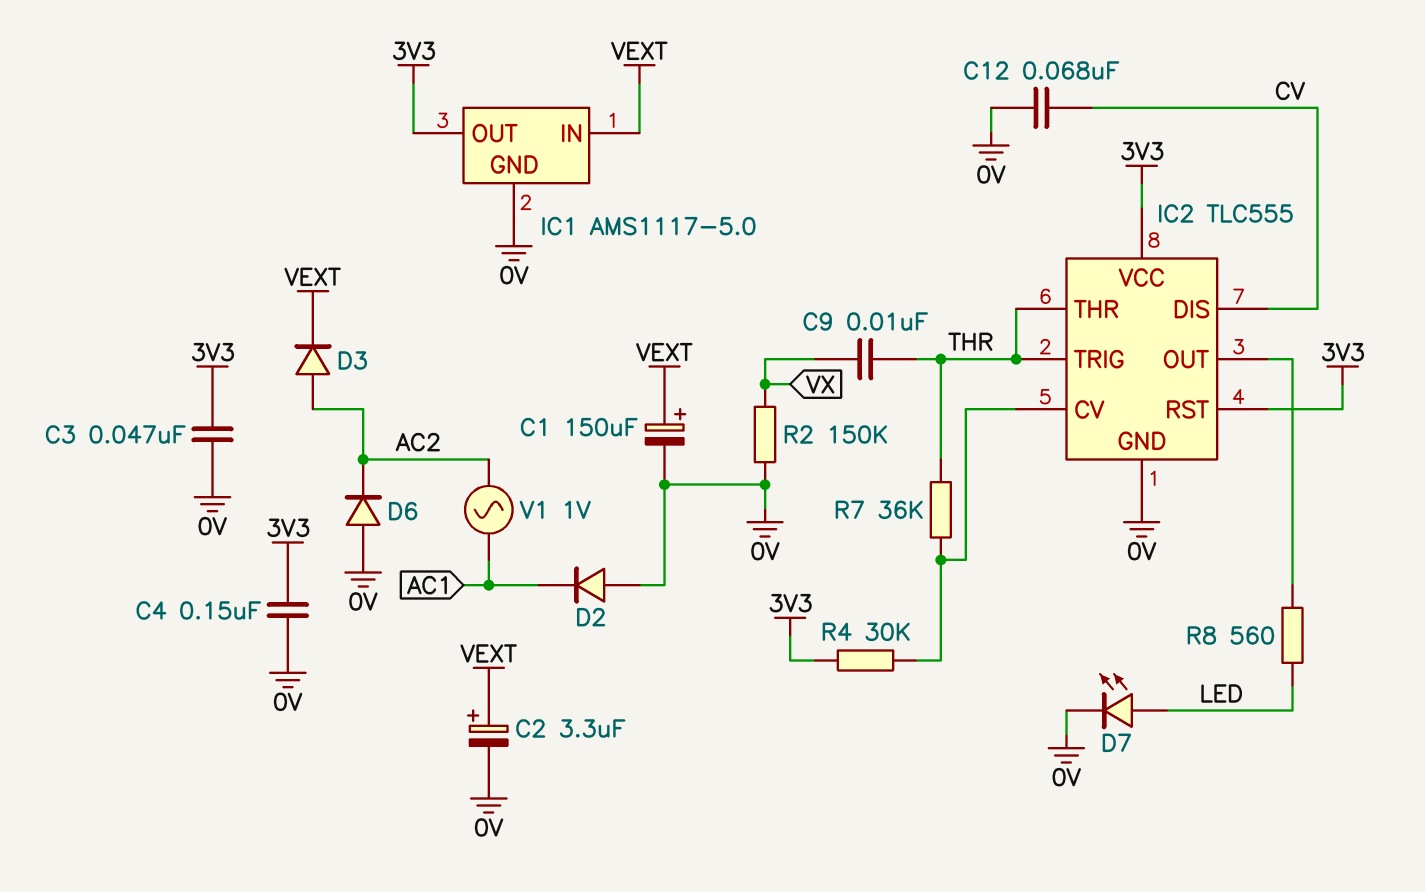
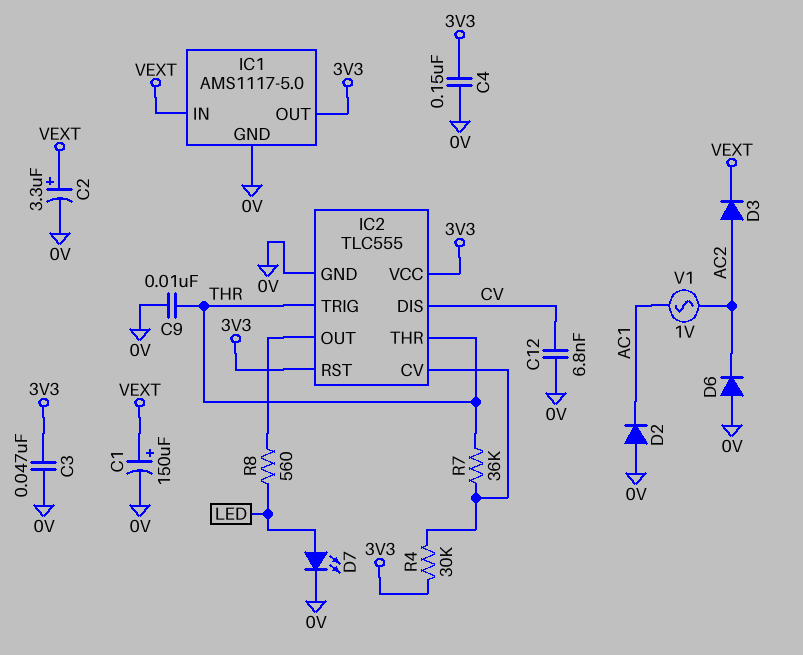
C9: 10nF (THR, VX) -> 10nF (0V, THR)
C12: 68nF (0V, CV) -> 6.8nF (0V, CV)
R2: 150k (0V, VX) -> none

